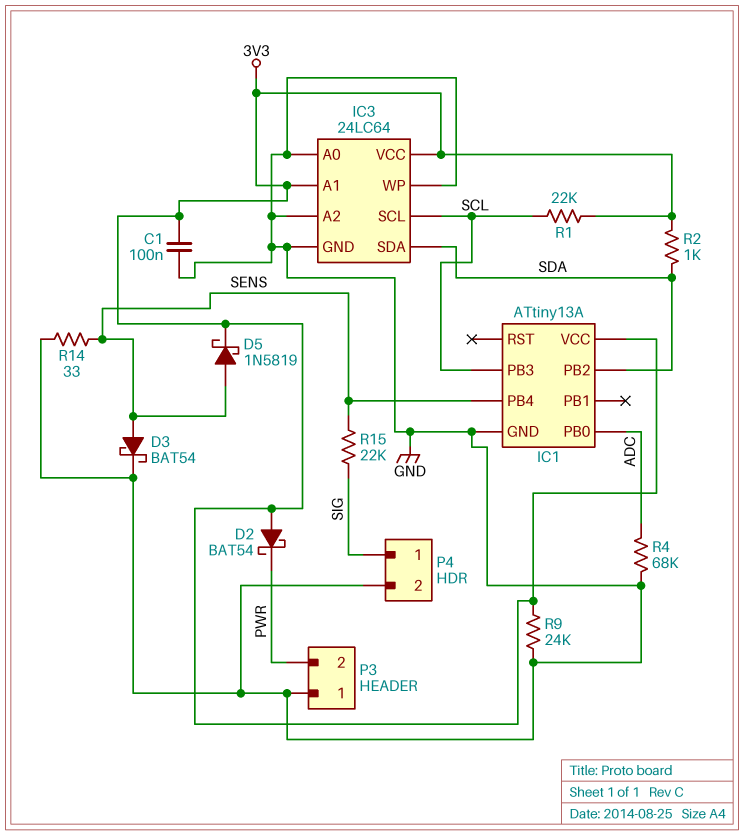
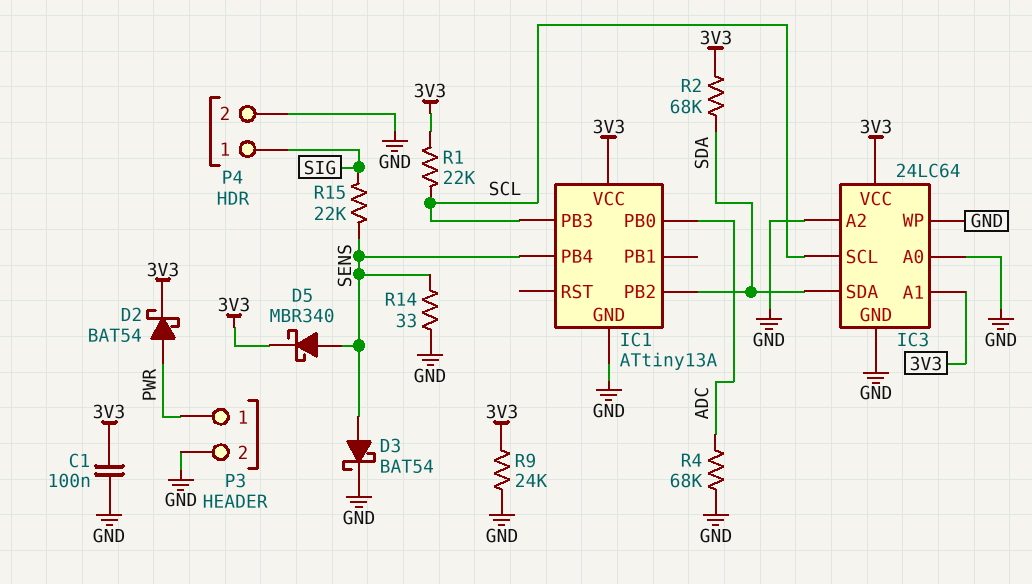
D2: schottky BAT54 (A 3V3, K PWR) -> schottky BAT54 (A PWR, K 3V3)
D5: schottky 1N5819 (A SENS, K 3V3) -> schottky MBR340 (A SENS, K 3V3)
P3 pin 1: GND -> PWR
P3 pin 2: PWR -> GND
R2: 1k (3V3, SDA) -> 68k (3V3, SDA)

